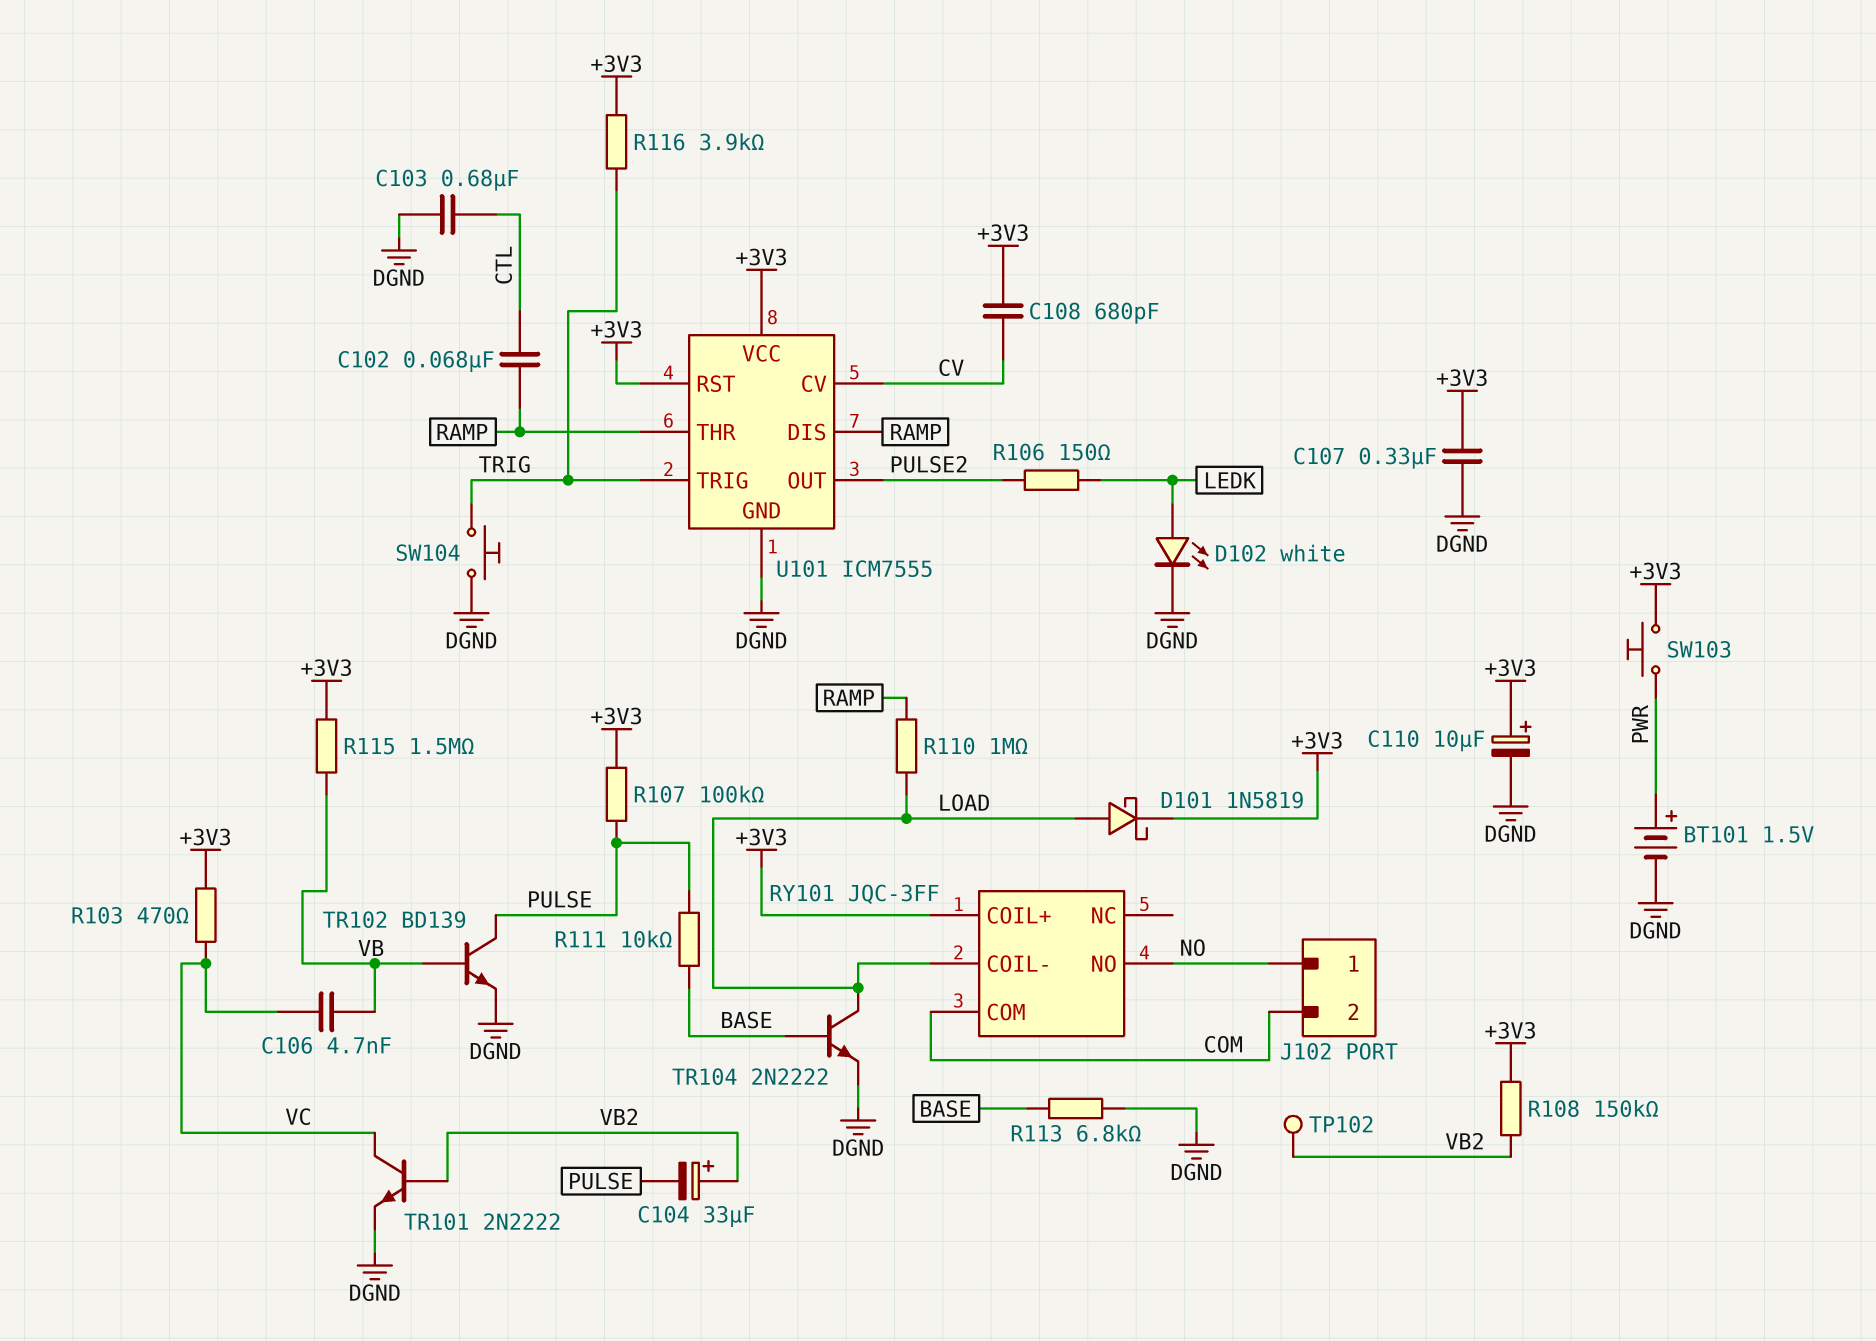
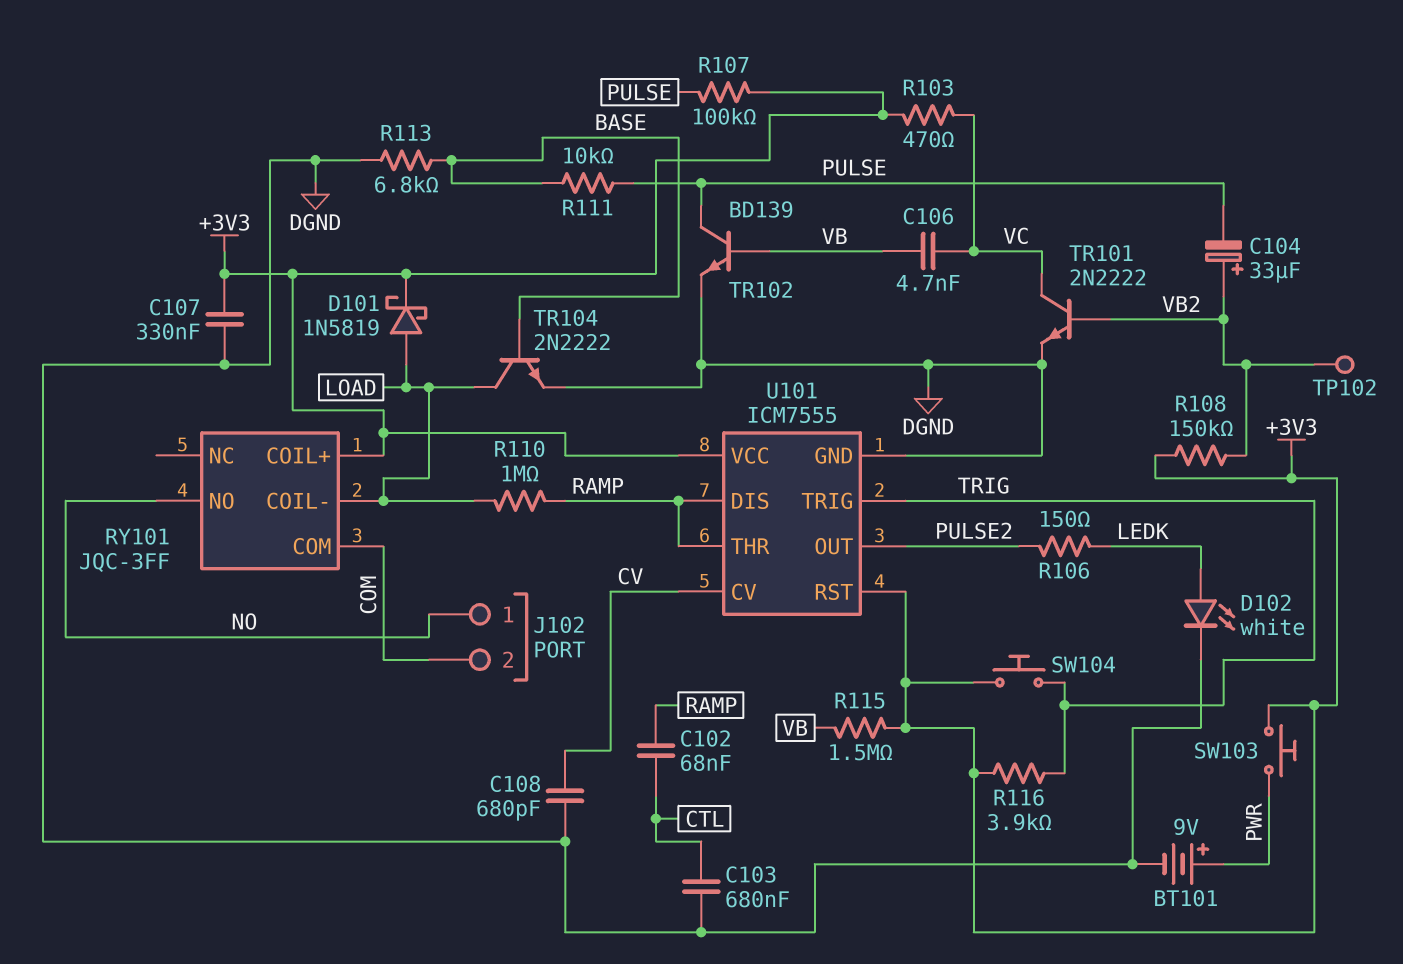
BT101: 1.5V (plus PWR, minus DGND) -> 9V (plus PWR, minus DGND)
C108: 680pF (+3V3, CV) -> 680pF (CV, DGND)
C110: 10uF (plus +3V3, minus DGND) -> none
SW104: button (DGND, TRIG) -> button (+3V3, TRIG)

